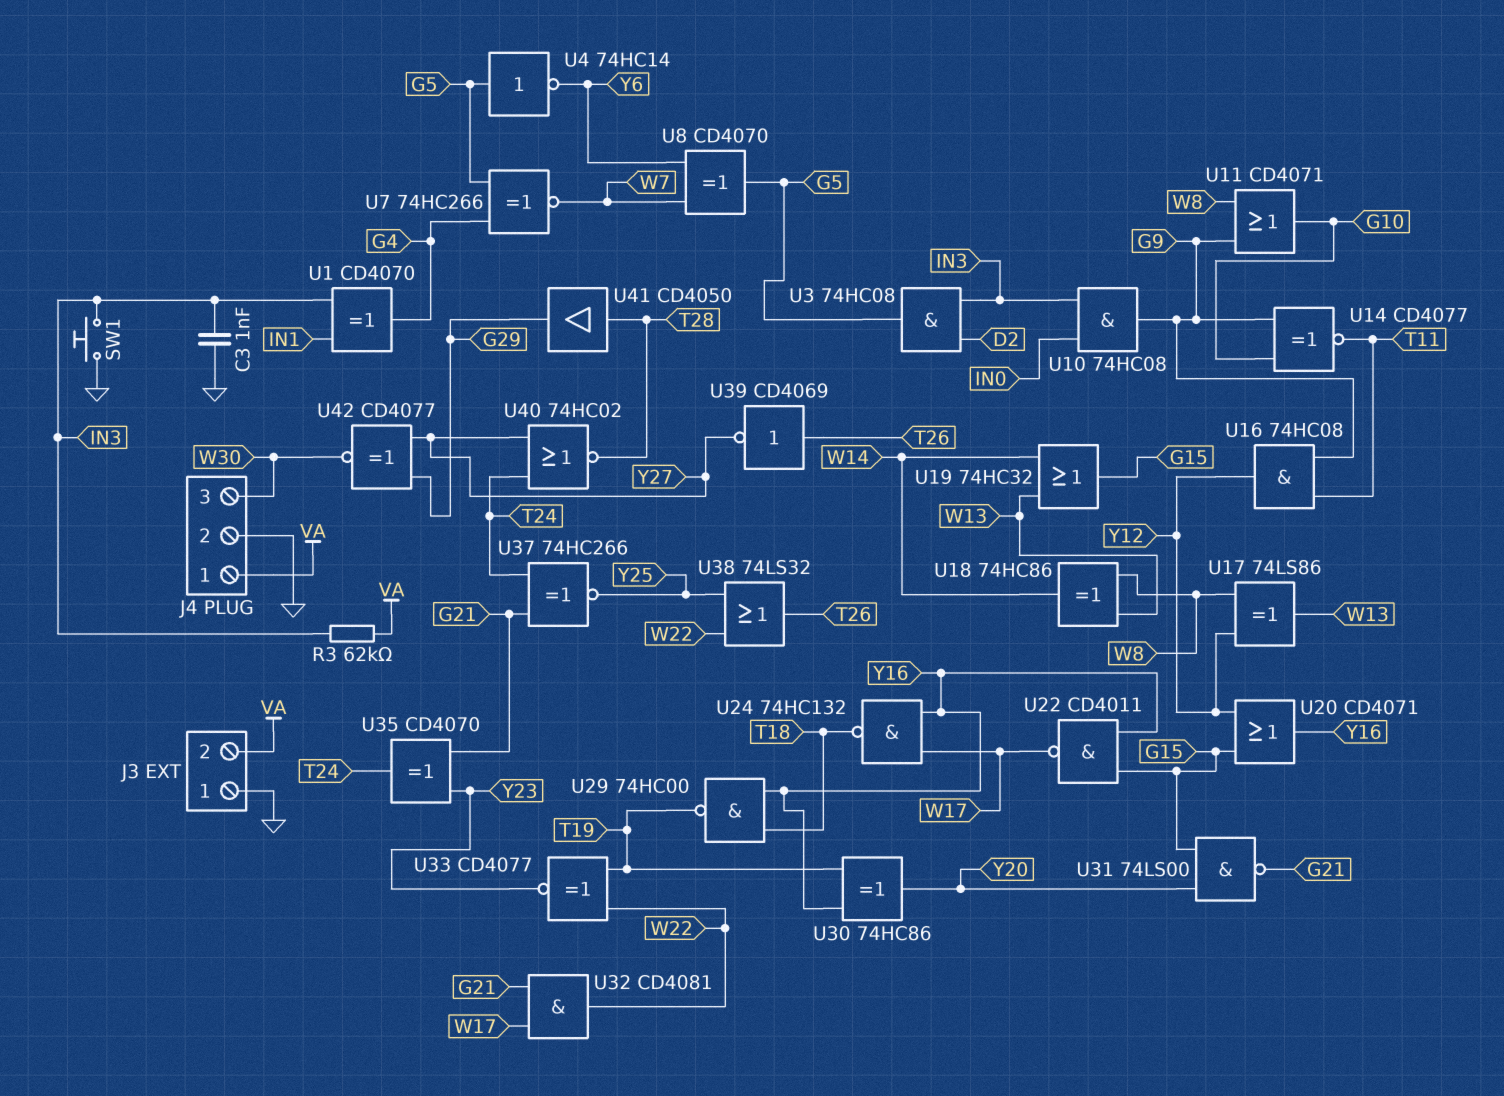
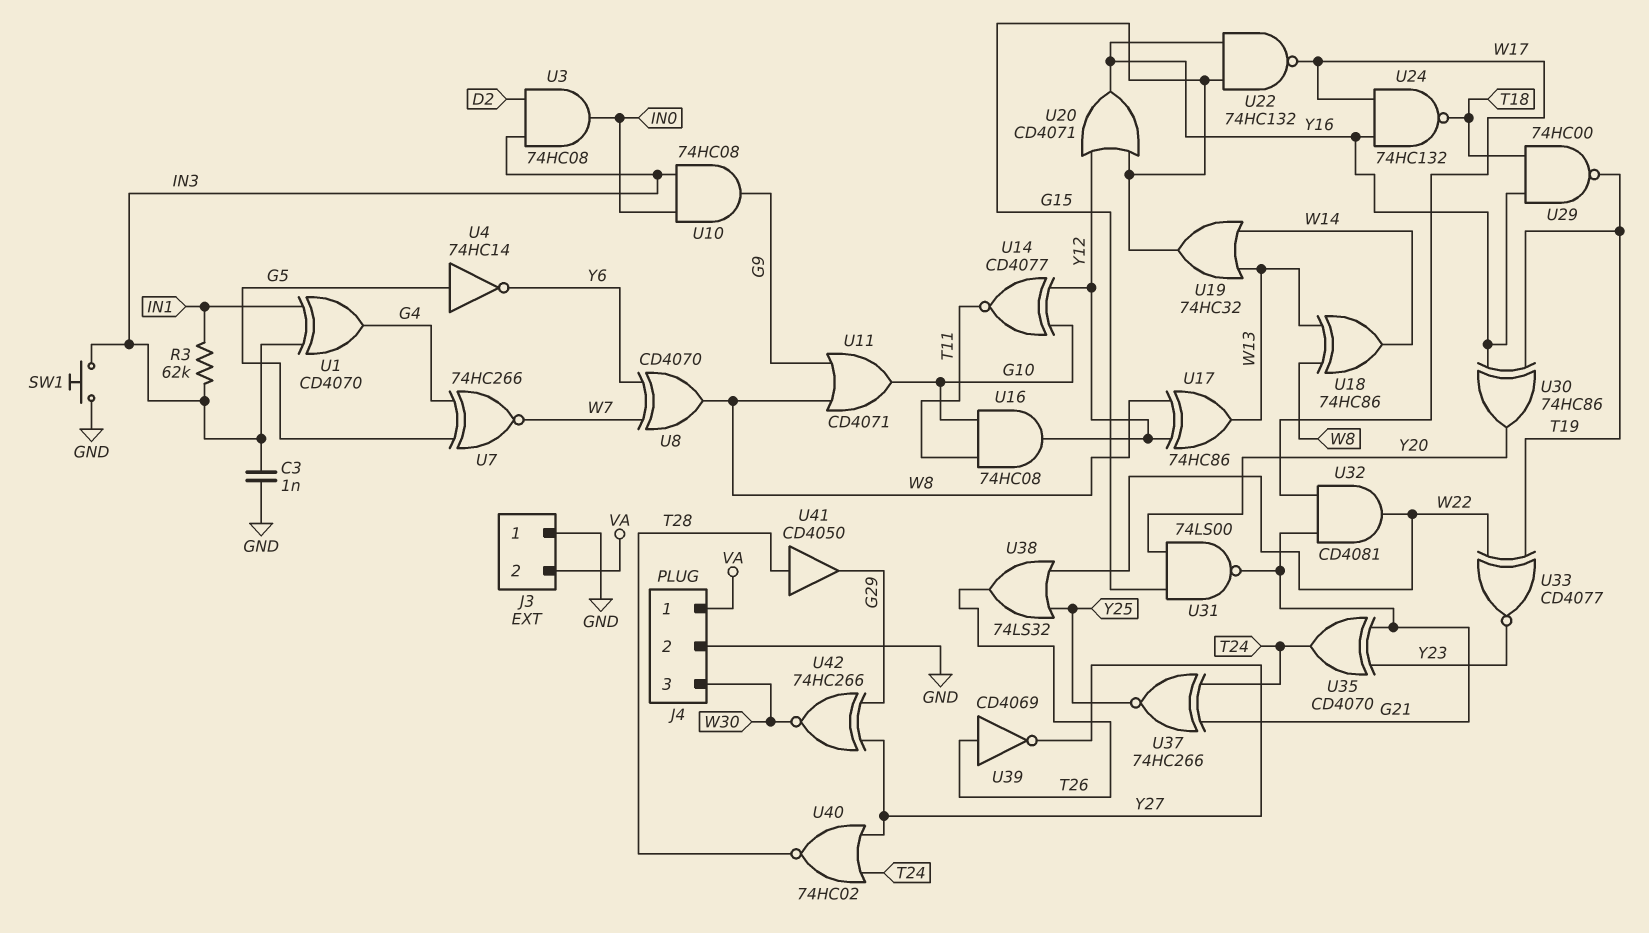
R3: 62k (IN3, VA) -> 62k (IN1, IN3)
U3: AND 74HC08 (in D2, in IN3, out G5) -> AND 74HC08 (in D2, in IN3, out IN0)
U8: XOR CD4070 (in W7, in Y6, out G5) -> XOR CD4070 (in W7, in Y6, out W8)
U14: XNOR CD4077 (in G9, in G10, out T11) -> XNOR CD4077 (in G10, in Y12, out T11)
U16: AND 74HC08 (in G9, in T11, out Y12) -> AND 74HC08 (in G10, in T11, out Y12)
U17: XOR 74LS86 (in W8, in Y12, out W13) -> XOR 74HC86 (in W8, in Y12, out W13)
U22: NAND CD4011 (in G15, in Y16, out W17) -> NAND 74HC132 (in G15, in Y16, out W17)
U42: XNOR CD4077 (in G29, in Y27, out W30) -> XNOR 74HC266 (in G29, in Y27, out W30)

